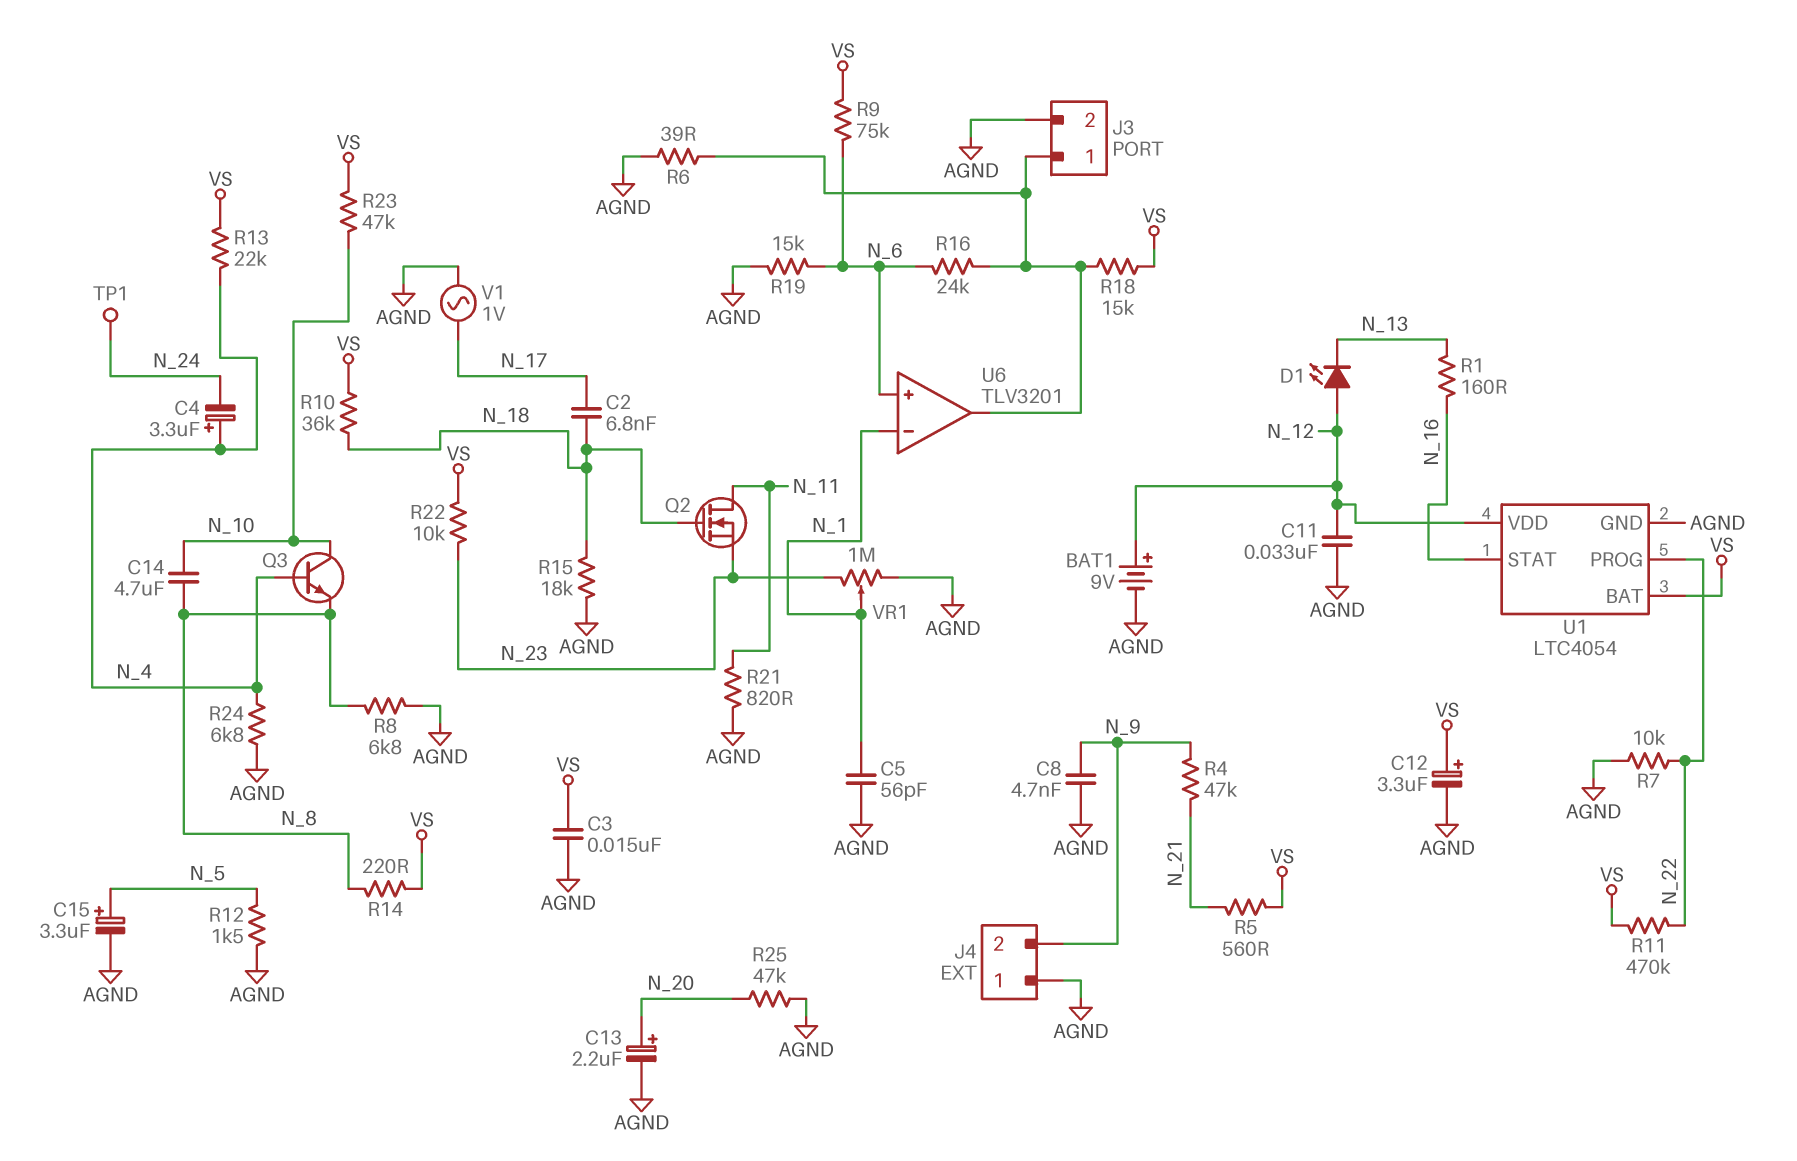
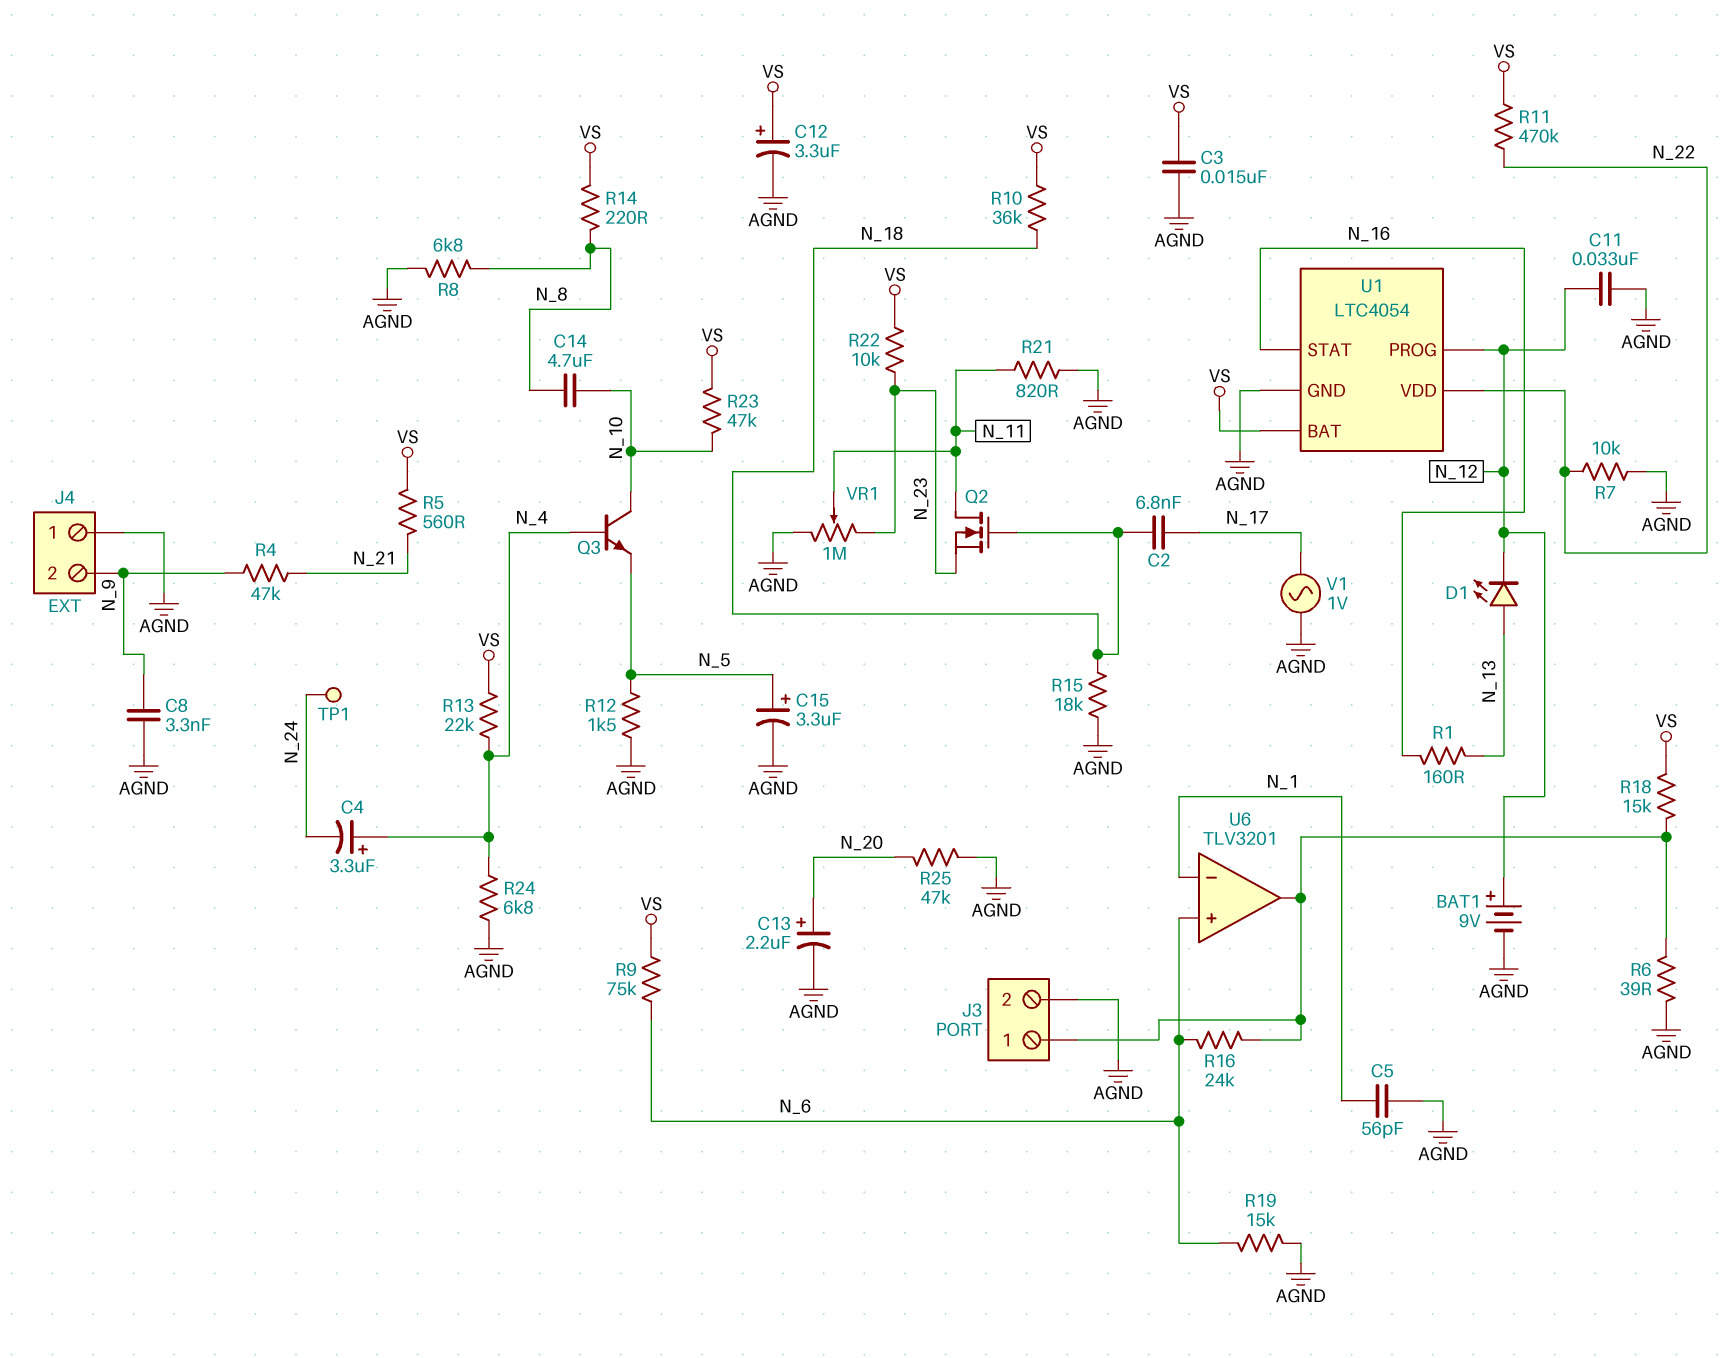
C8: 4.7nF (AGND, N_9) -> 3.3nF (AGND, N_9)
D1: LED (A N_12, K N_13) -> LED (A N_13, K N_12)
Q3: NPN (B N_4, C N_10, E N_8) -> NPN (B N_4, C N_10, E N_5)
U1 pin PROG: N_22 -> N_12
U1 pin VDD: N_12 -> N_22
VR1: 1M (AGND, N_23, wiper N_1) -> 1M (AGND, N_23, wiper N_11)

